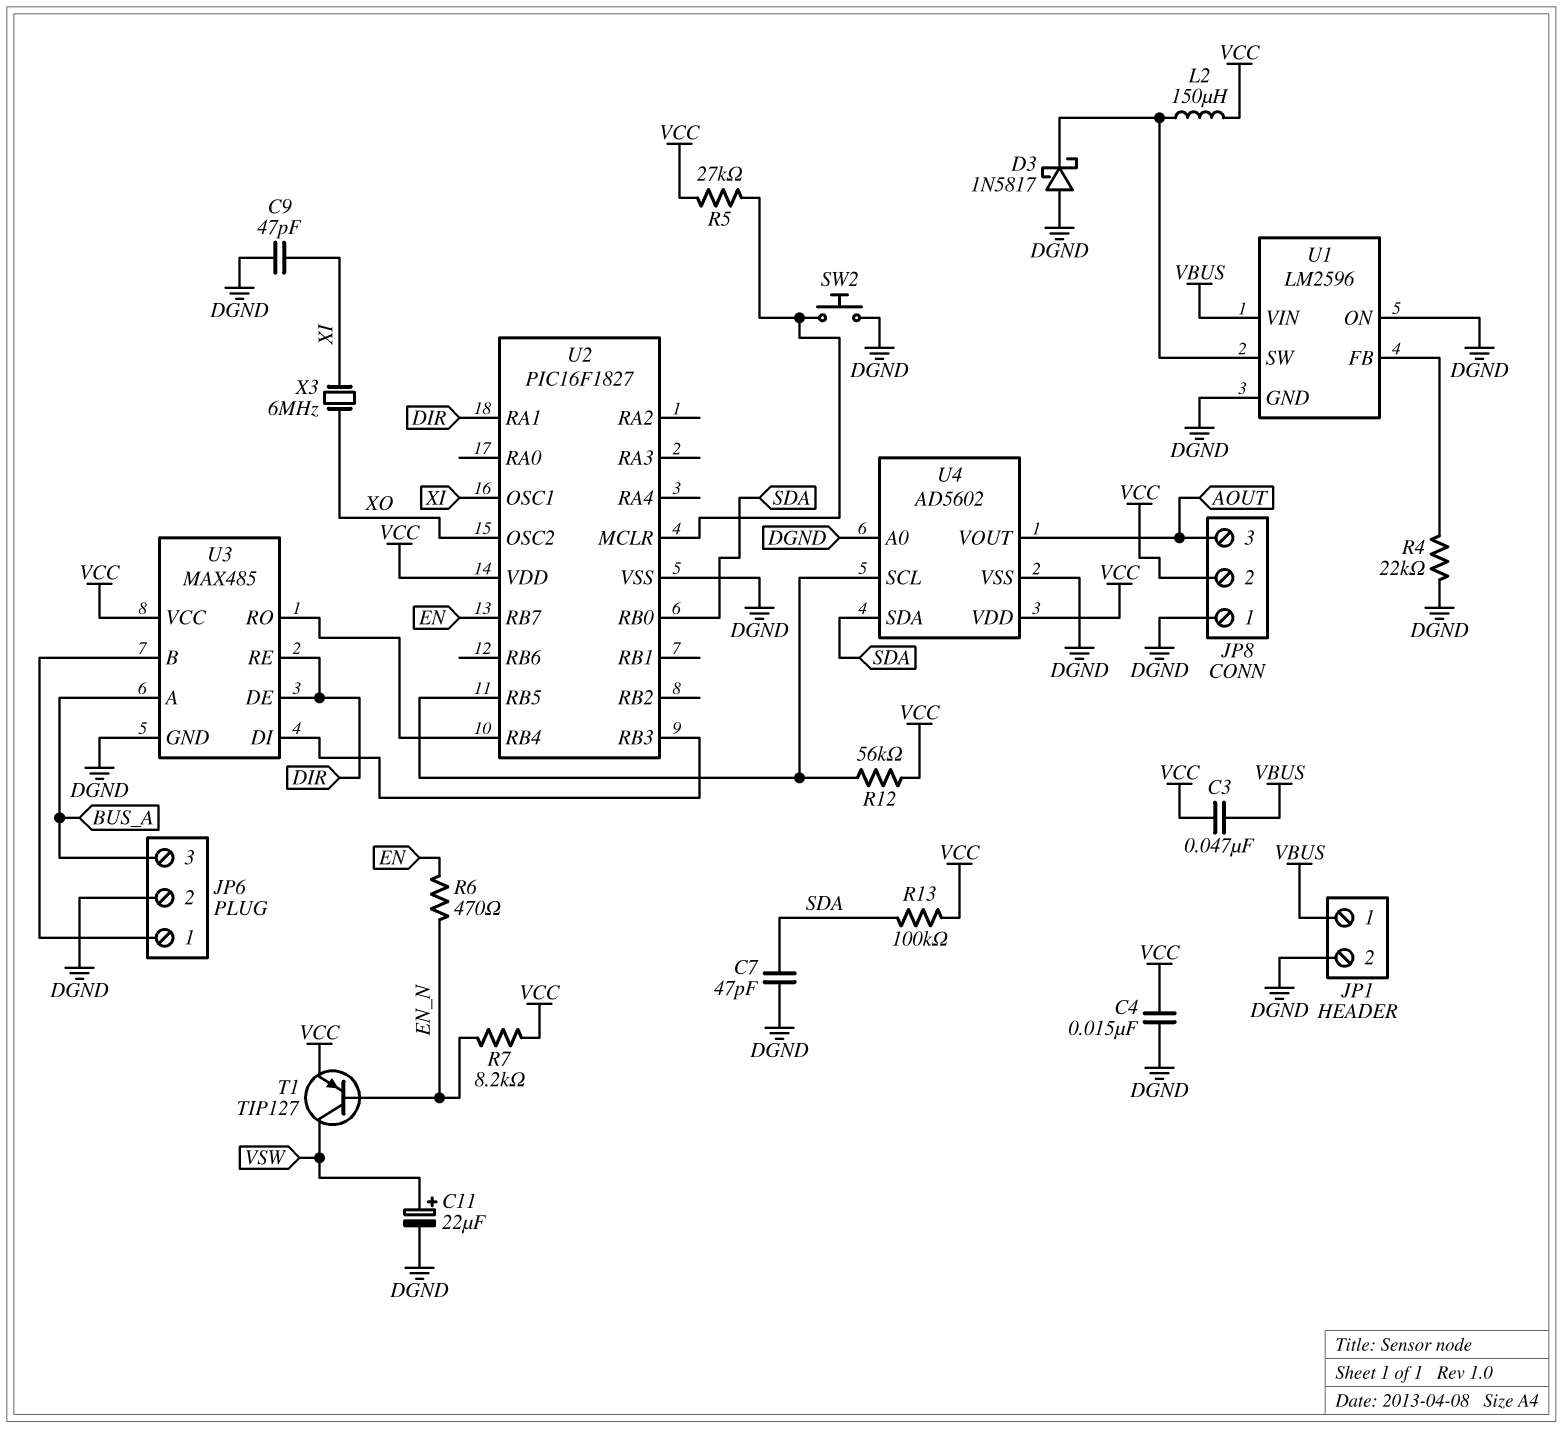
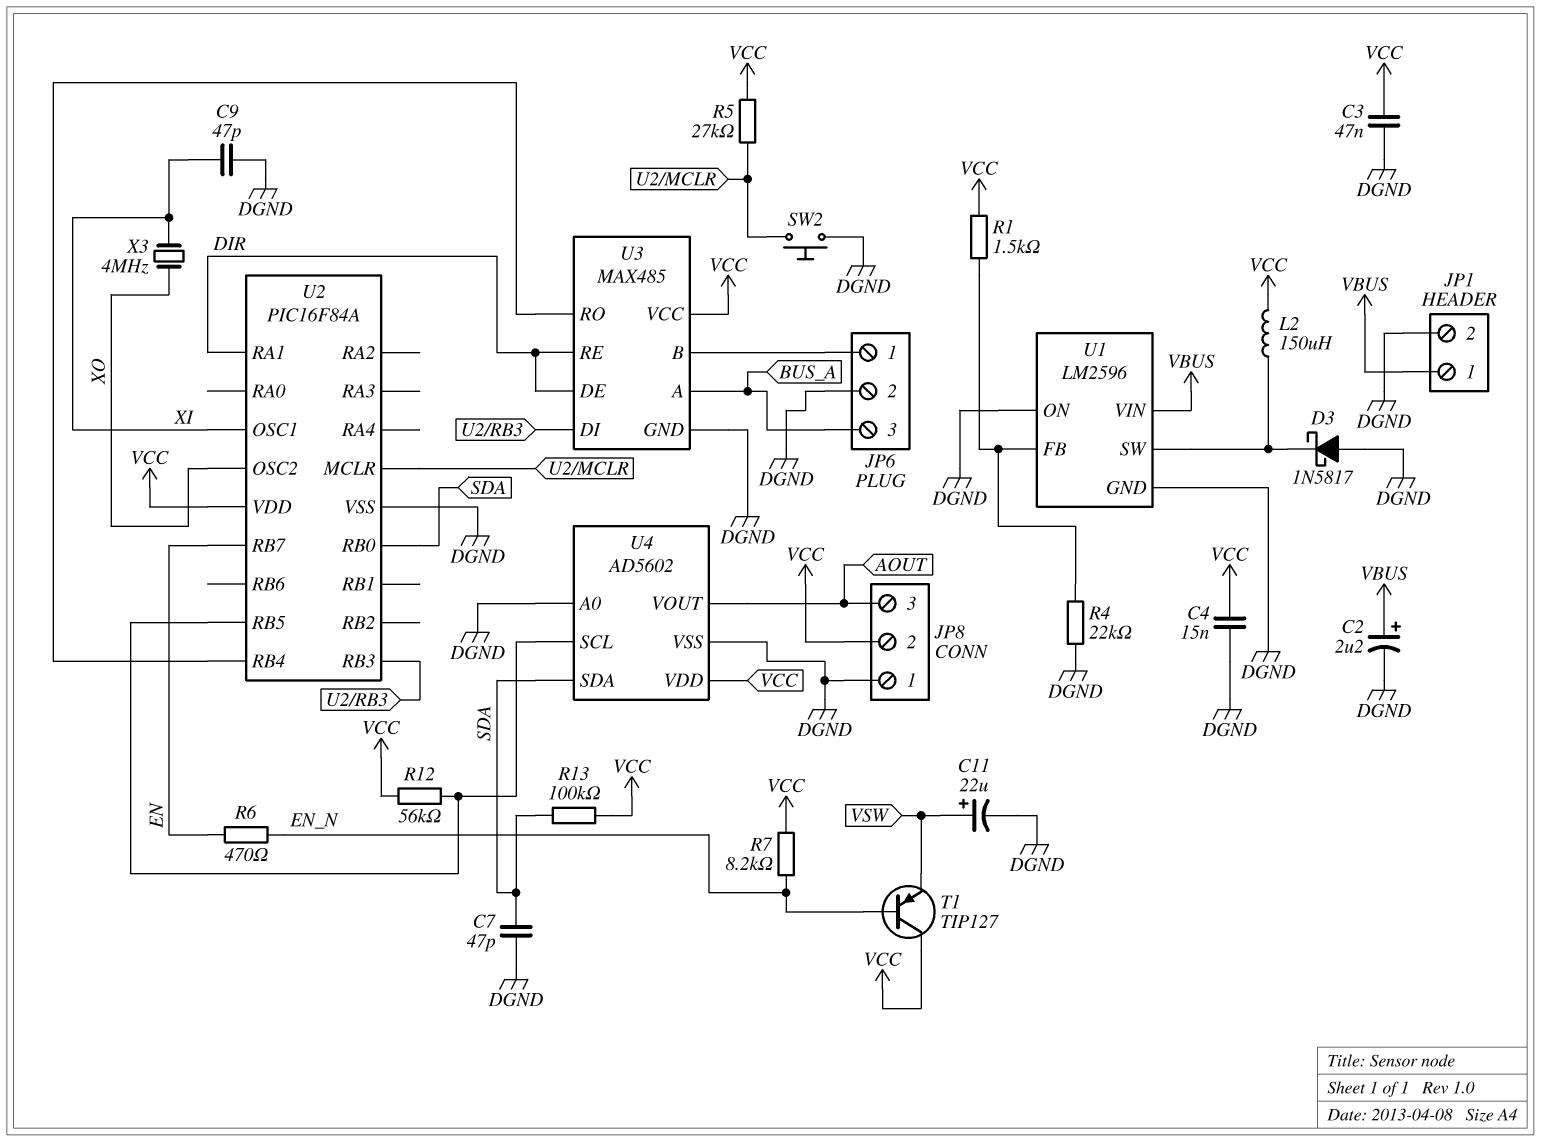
C2: none -> 2.2uF (plus VBUS, minus DGND)
C3: 47nF (VBUS, VCC) -> 47nF (DGND, VCC)
R1: none -> 1.5k (U1/FB, VCC)
T1: PNP TIP127 (B EN_N, C VSW, E VCC) -> PNP TIP127 (B EN_N, C VCC, E VSW)
U2: PIC16F1827 -> PIC16F84A
X3: 6MHz (XI, XO) -> 4MHz (XI, XO)

